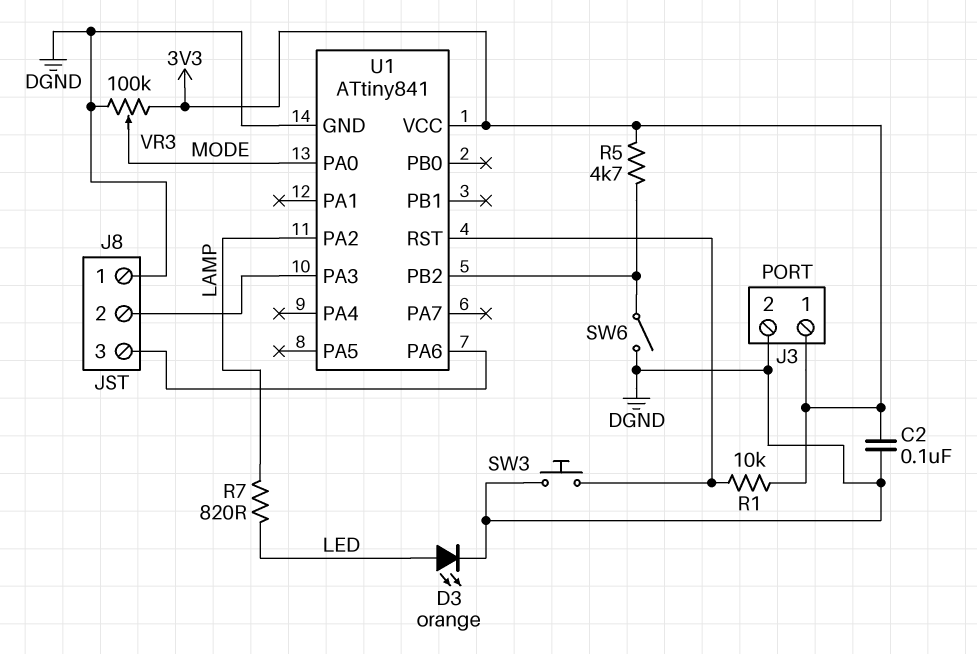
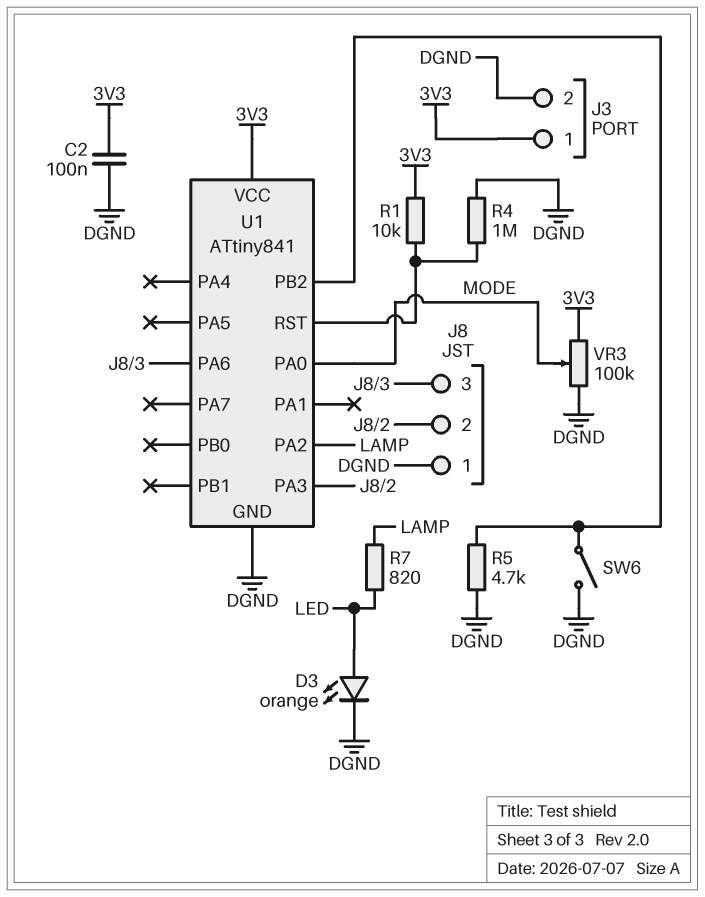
R4: none -> 1M (DGND, U1/RST)
R5: 4.7k (3V3, U1/PB2) -> 4.7k (DGND, U1/PB2)
SW3: button (DGND, U1/RST) -> none

